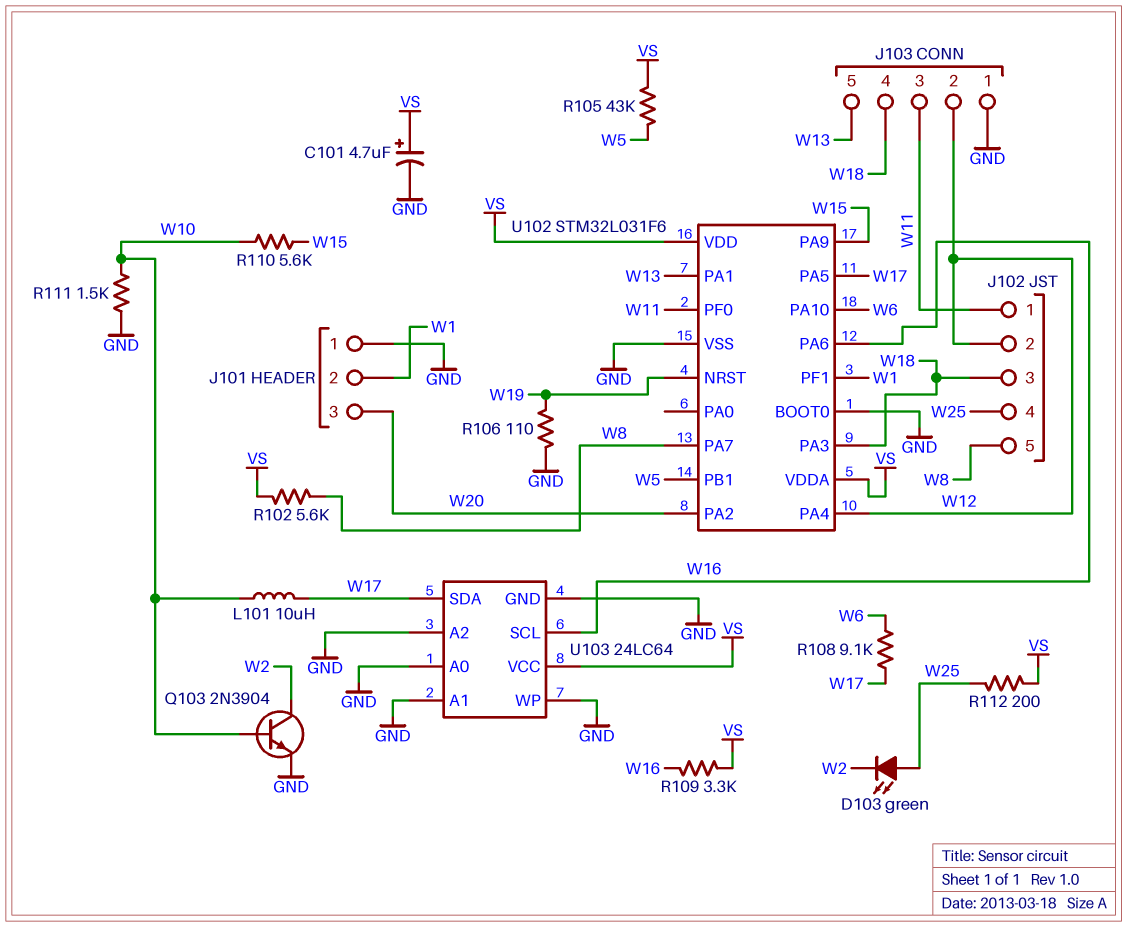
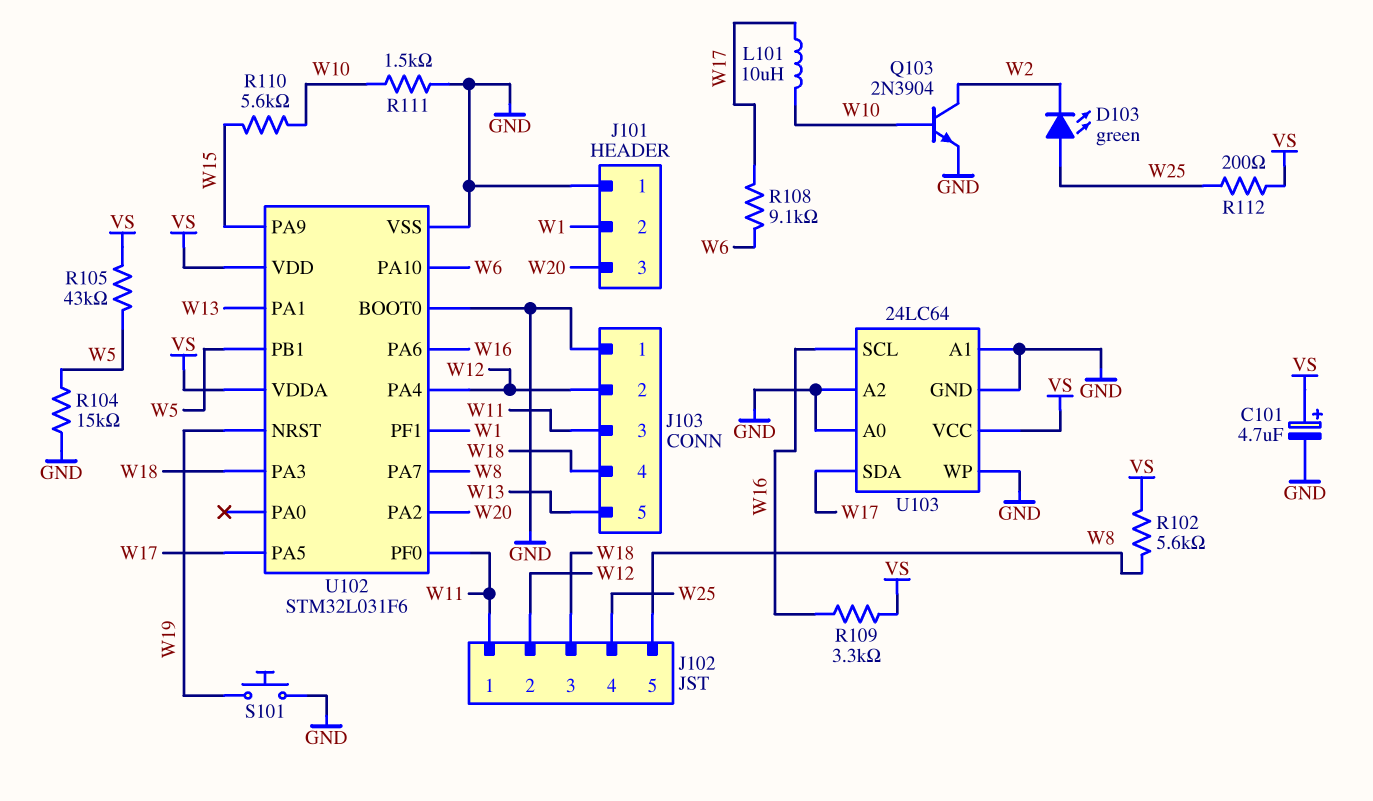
R104: none -> 15k (GND, W5)
R106: 110 (GND, W19) -> none
S101: none -> button (GND, W19)

